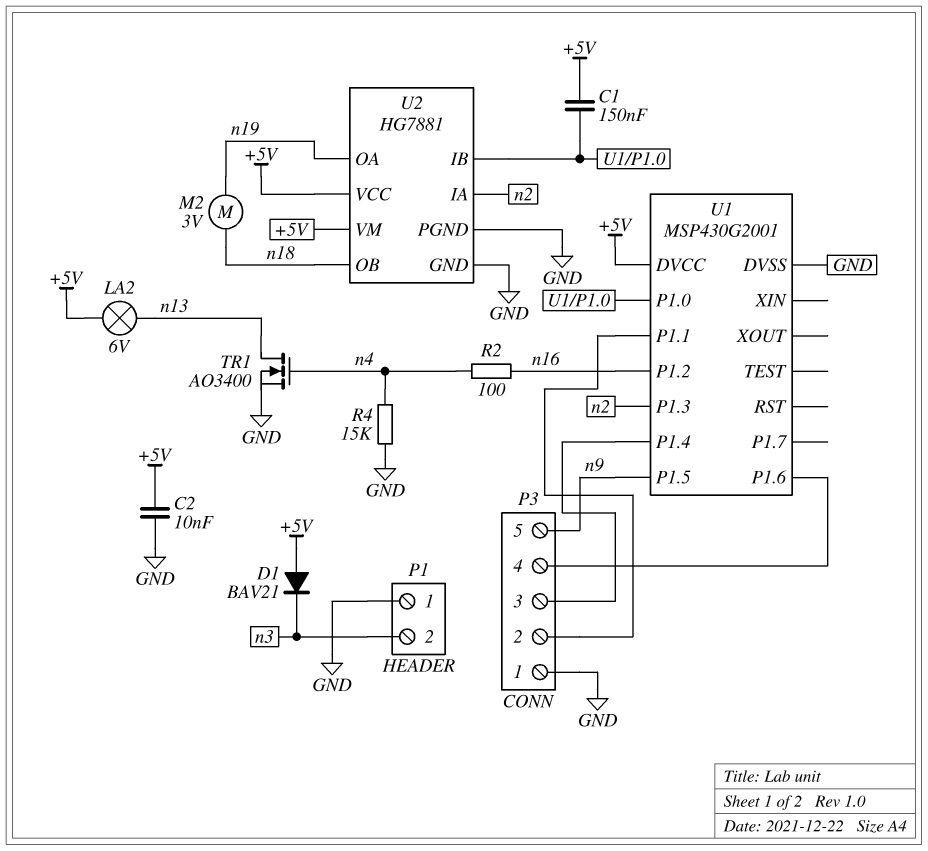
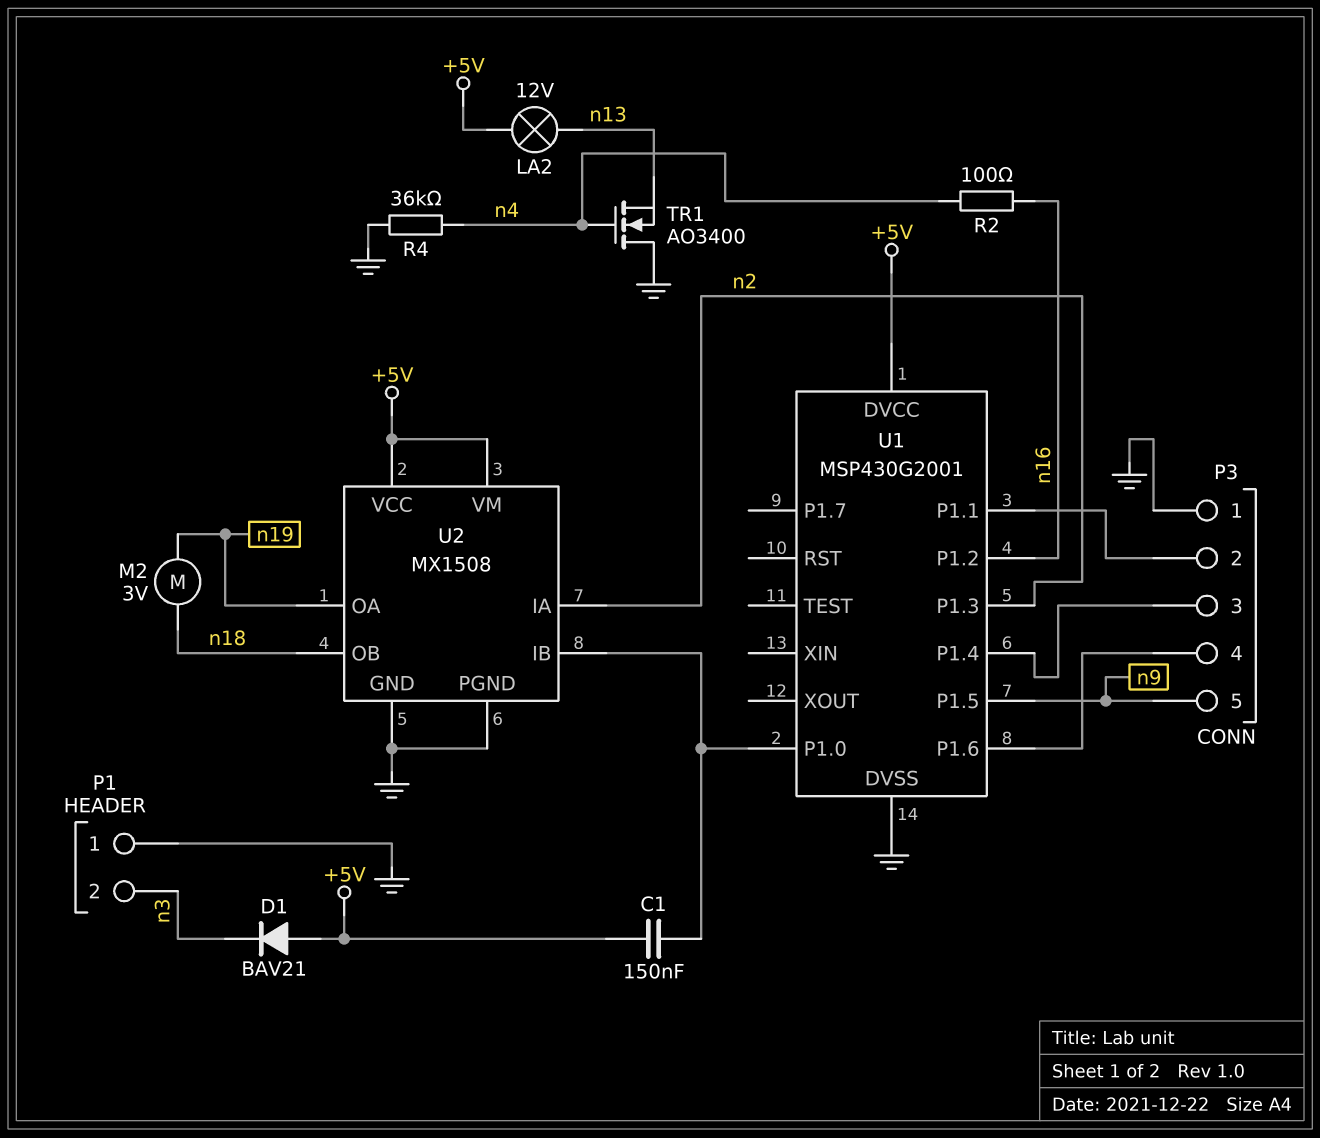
C2: 10nF (+5V, GND) -> none
LA2: lamp 6V (+5V, n13) -> lamp 12V (+5V, n13)
R4: 15k (GND, n4) -> 36k (GND, n4)
TR1: NMOS AO3400 (G n4, D n13, S GND) -> NMOS AO3400 (G n4, D GND, S n13)
U2: HG7881 -> MX1508

